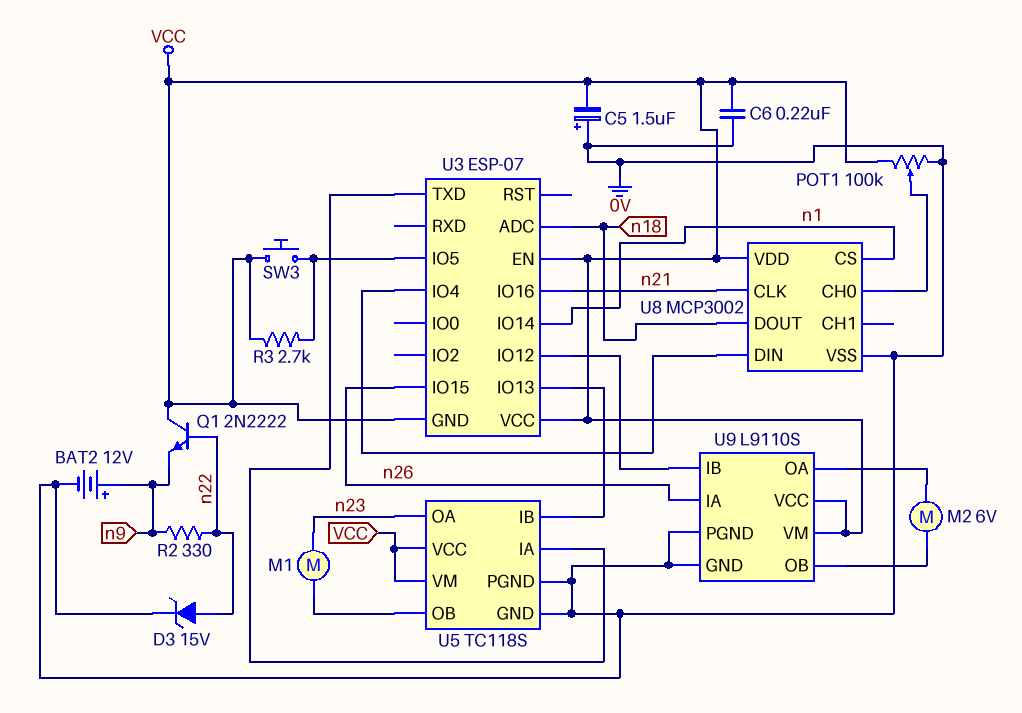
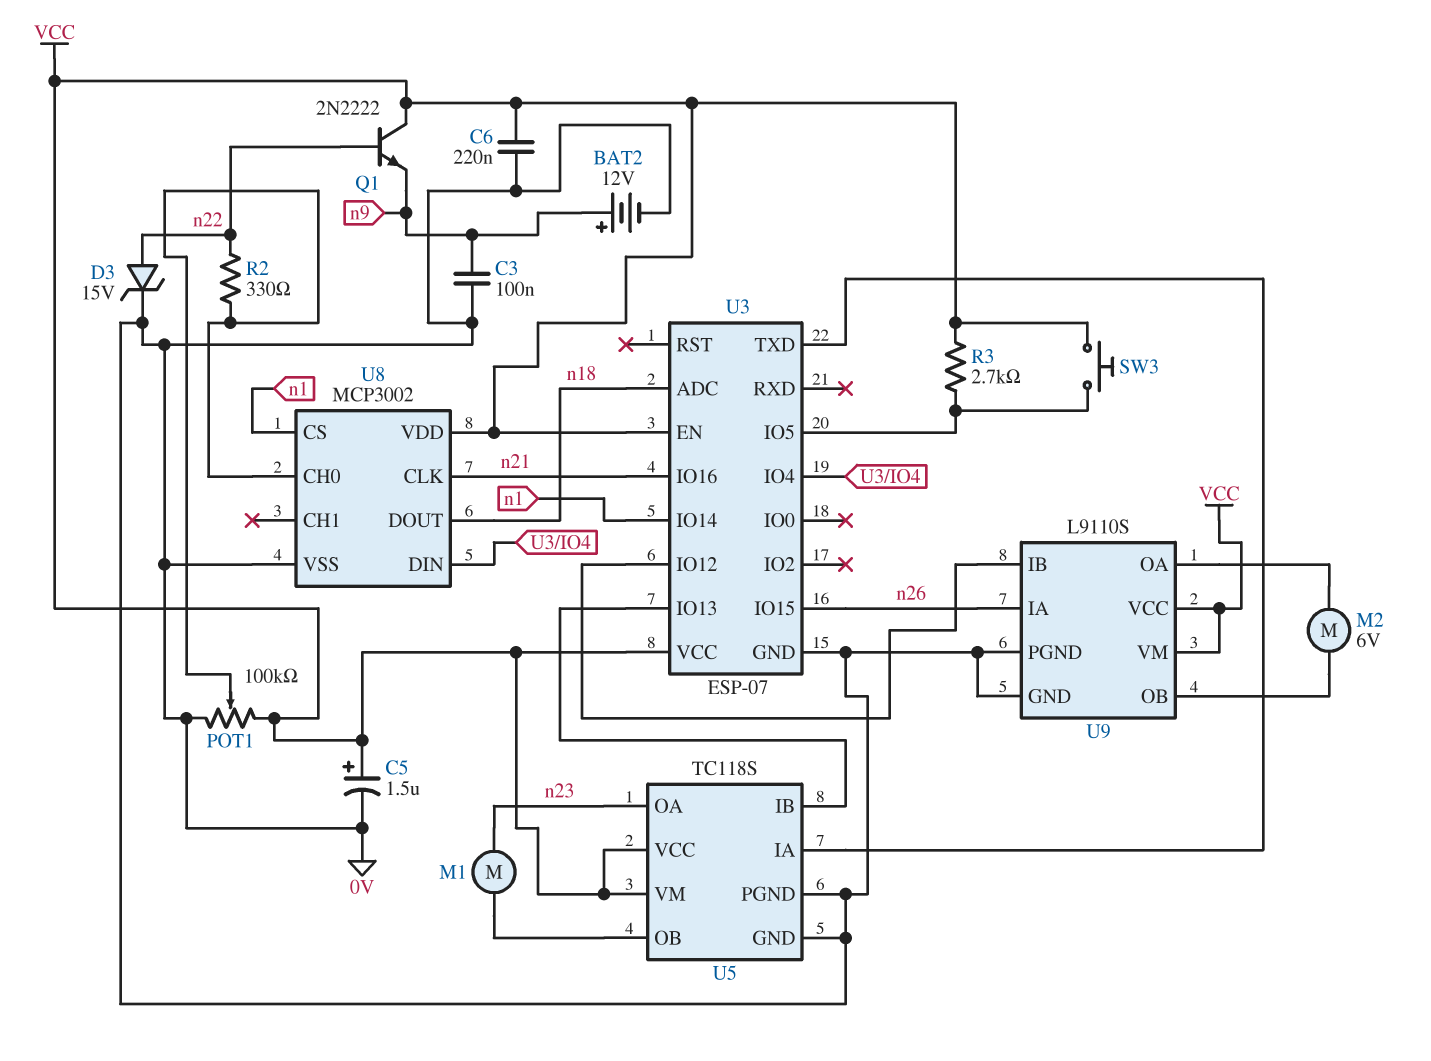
C3: none -> 100nF (0V, n9)
C5: 1.5uF (plus 0V, minus VCC) -> 1.5uF (plus VCC, minus 0V)
R2: 330 (n9, n22) -> 330 (U8/CH0, n22)
U3 pin GND: VCC -> 0V

